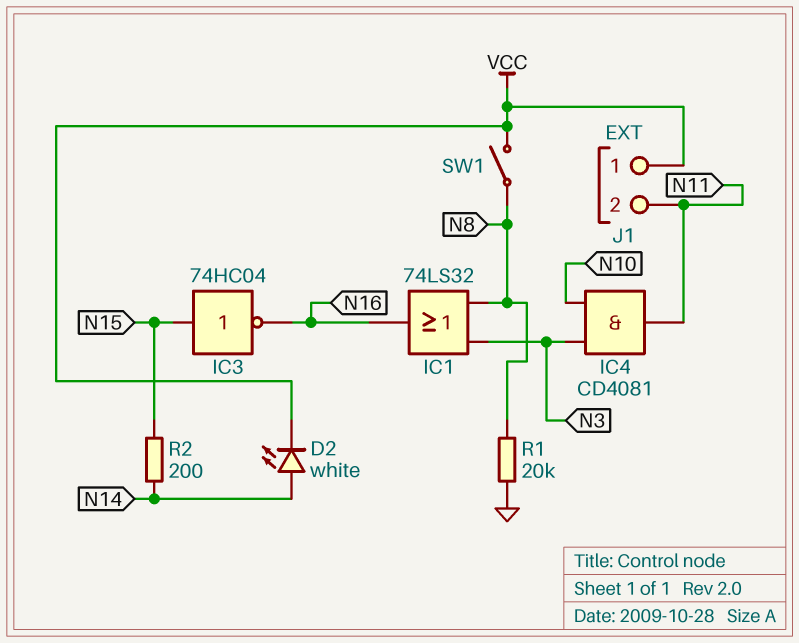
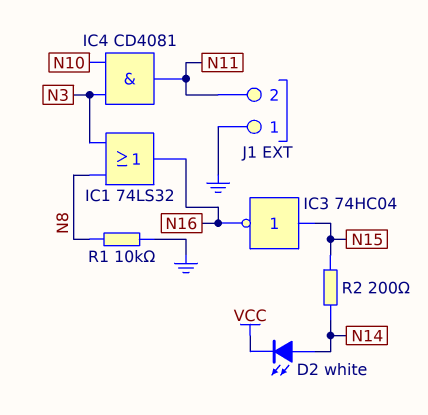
J1 pin 1: VCC -> GND
R1: 20k (GND, N8) -> 10k (GND, N8)
SW1: switch (N8, VCC) -> none

